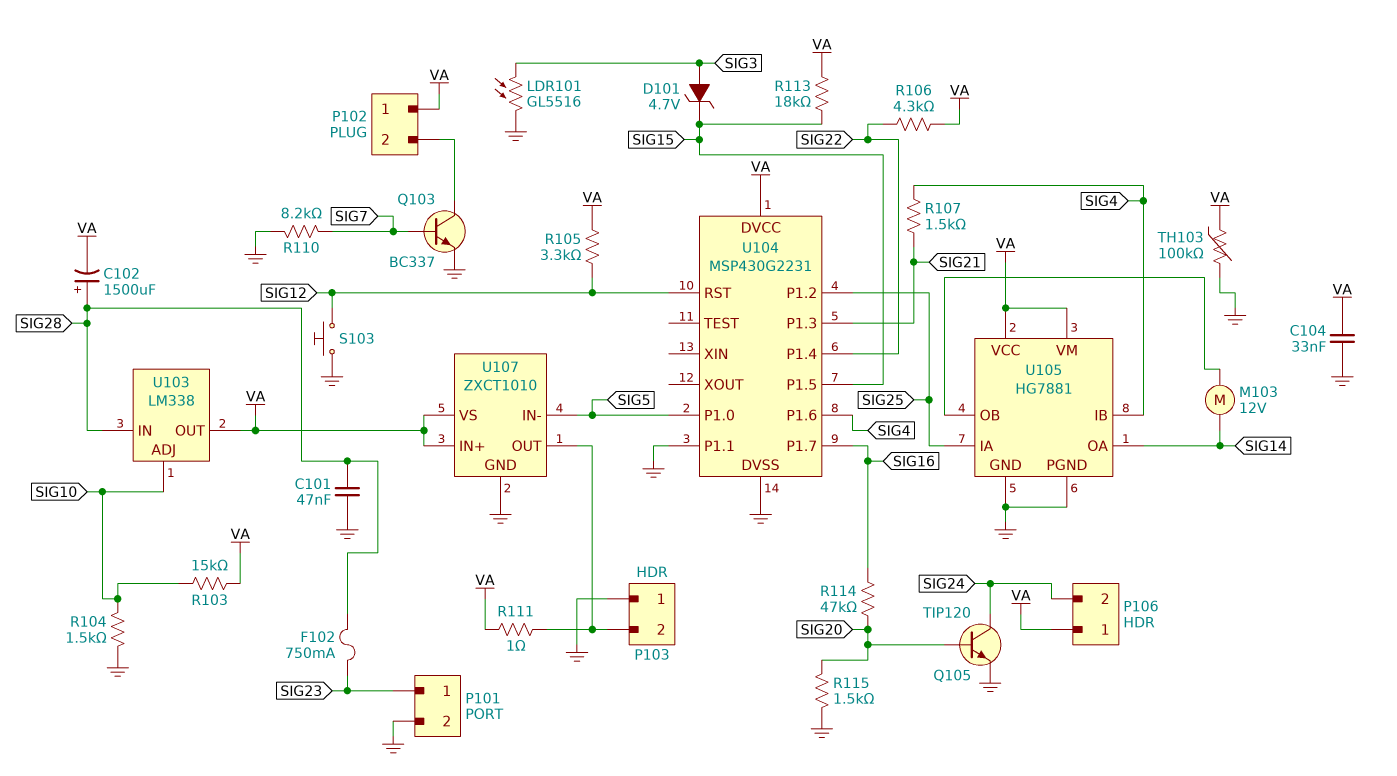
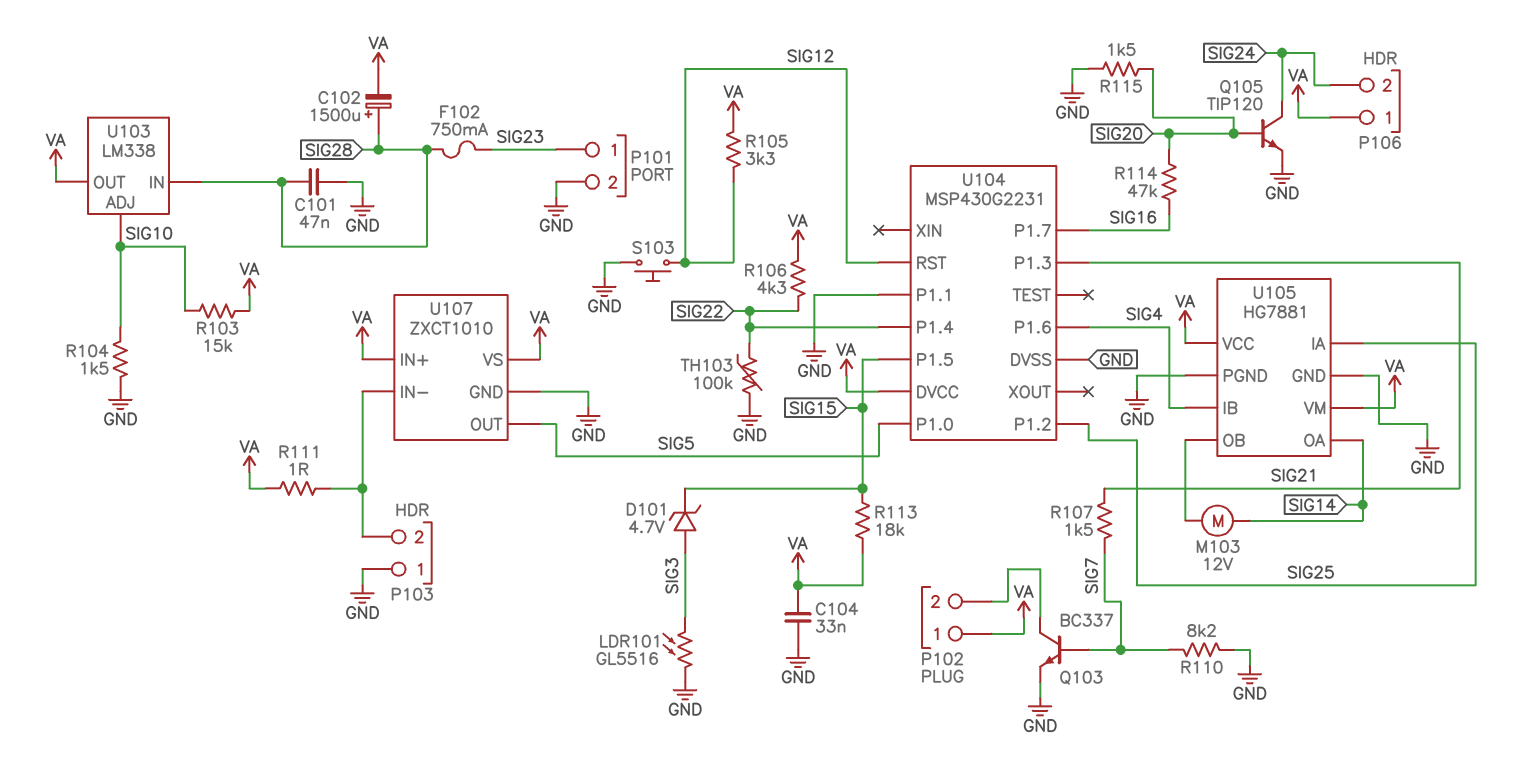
R107: 1.5k (SIG4, SIG21) -> 1.5k (SIG7, SIG21)
TH103: 100k (GND, VA) -> 100k (GND, SIG22)
U107 pin IN-: SIG5 -> P103/2
U107 pin OUT: P103/2 -> SIG5

